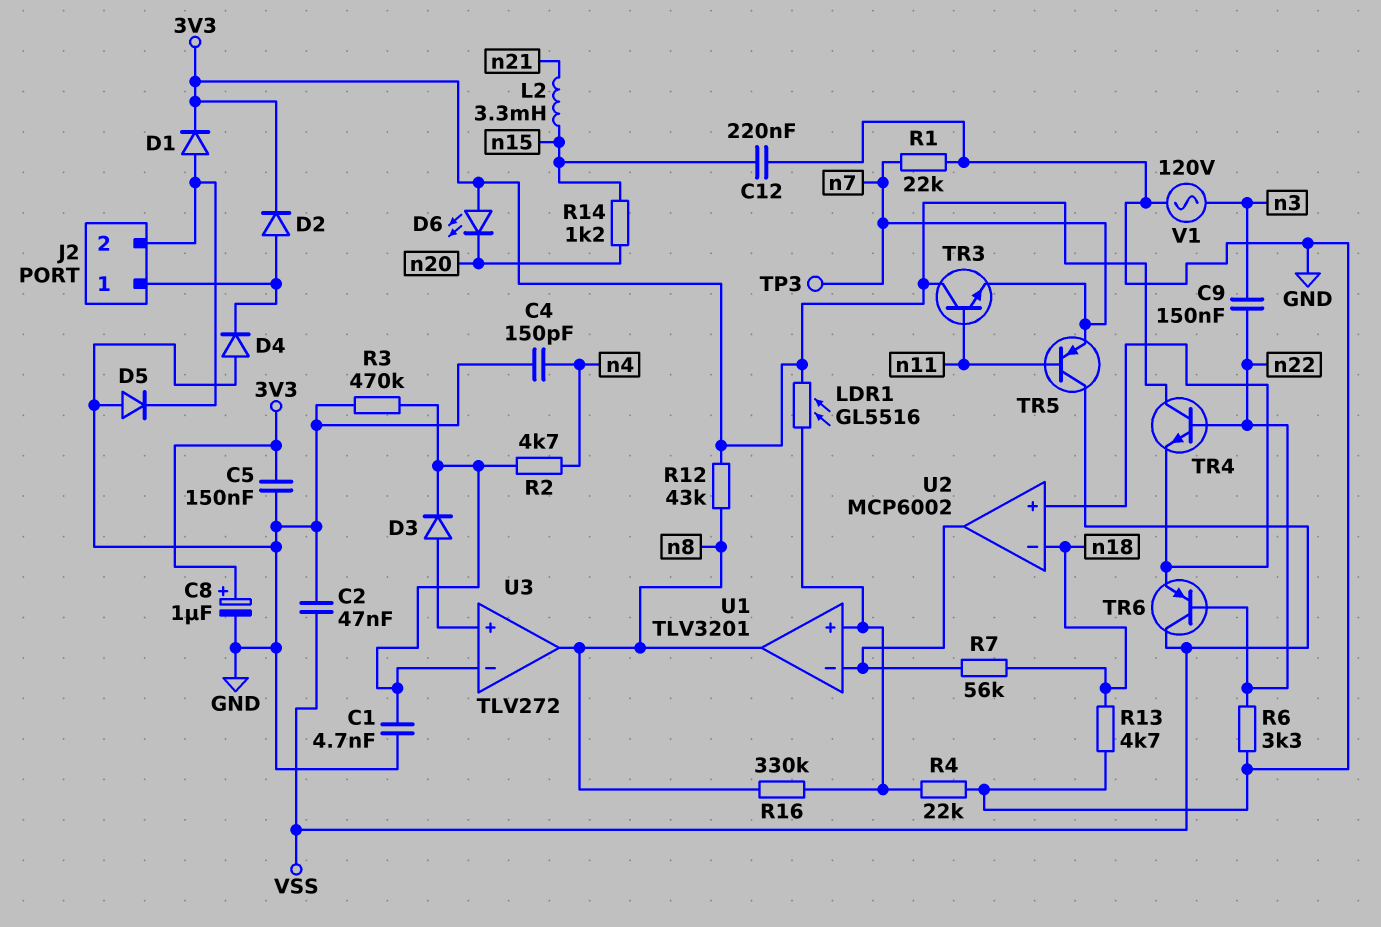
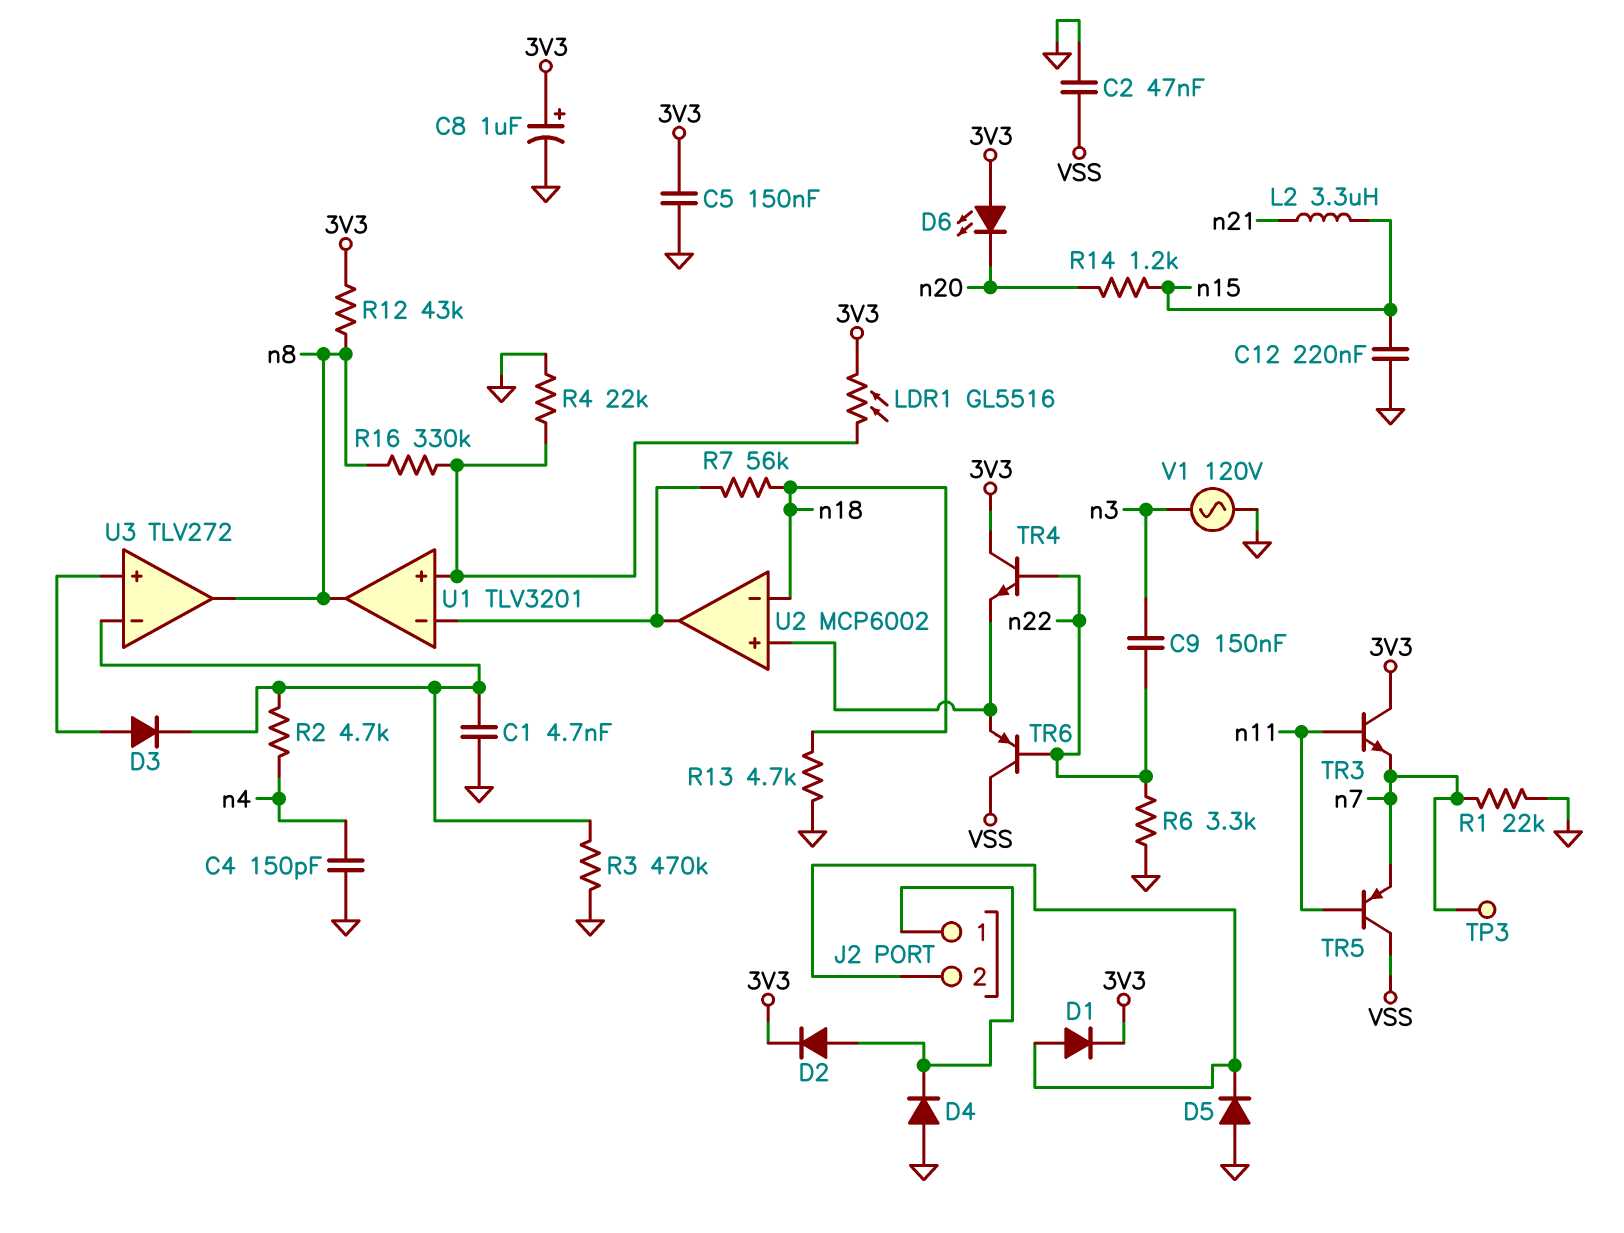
L2: 3.3mH (n15, n21) -> 3.3uH (n15, n21)

